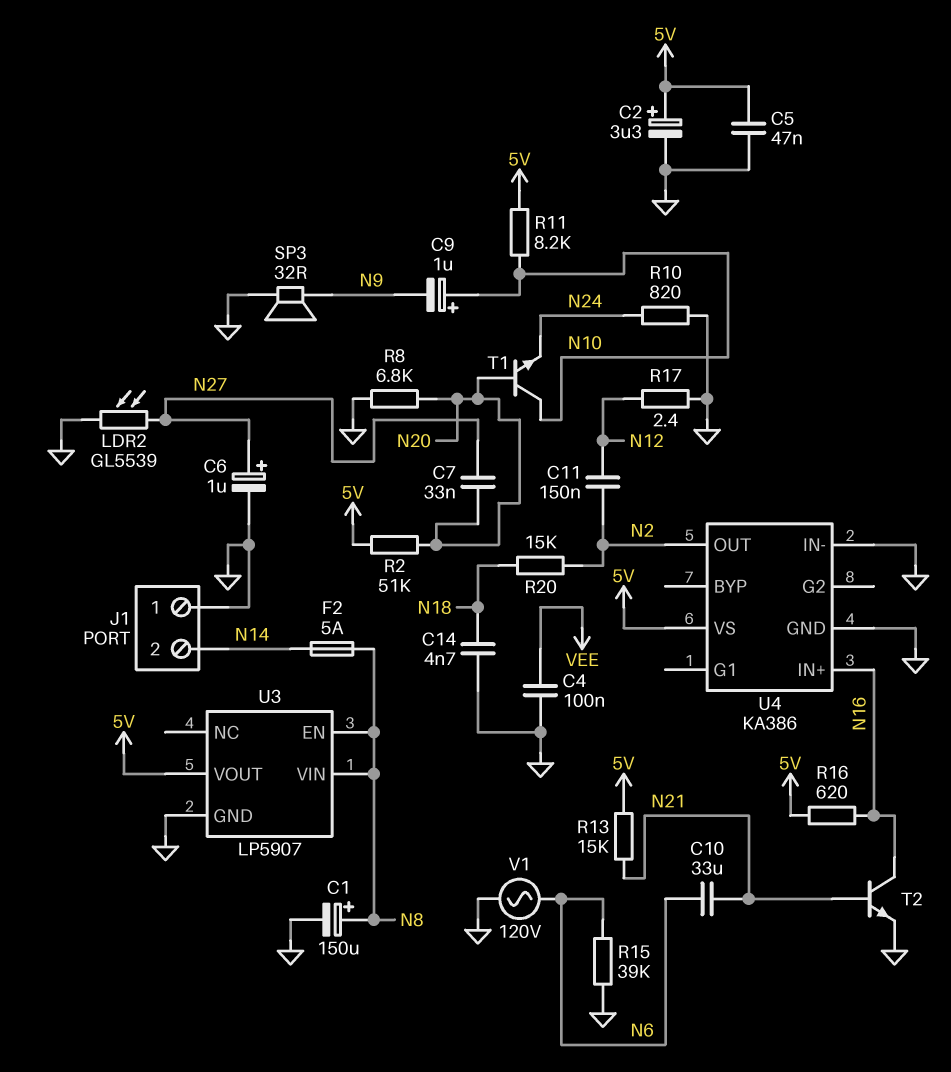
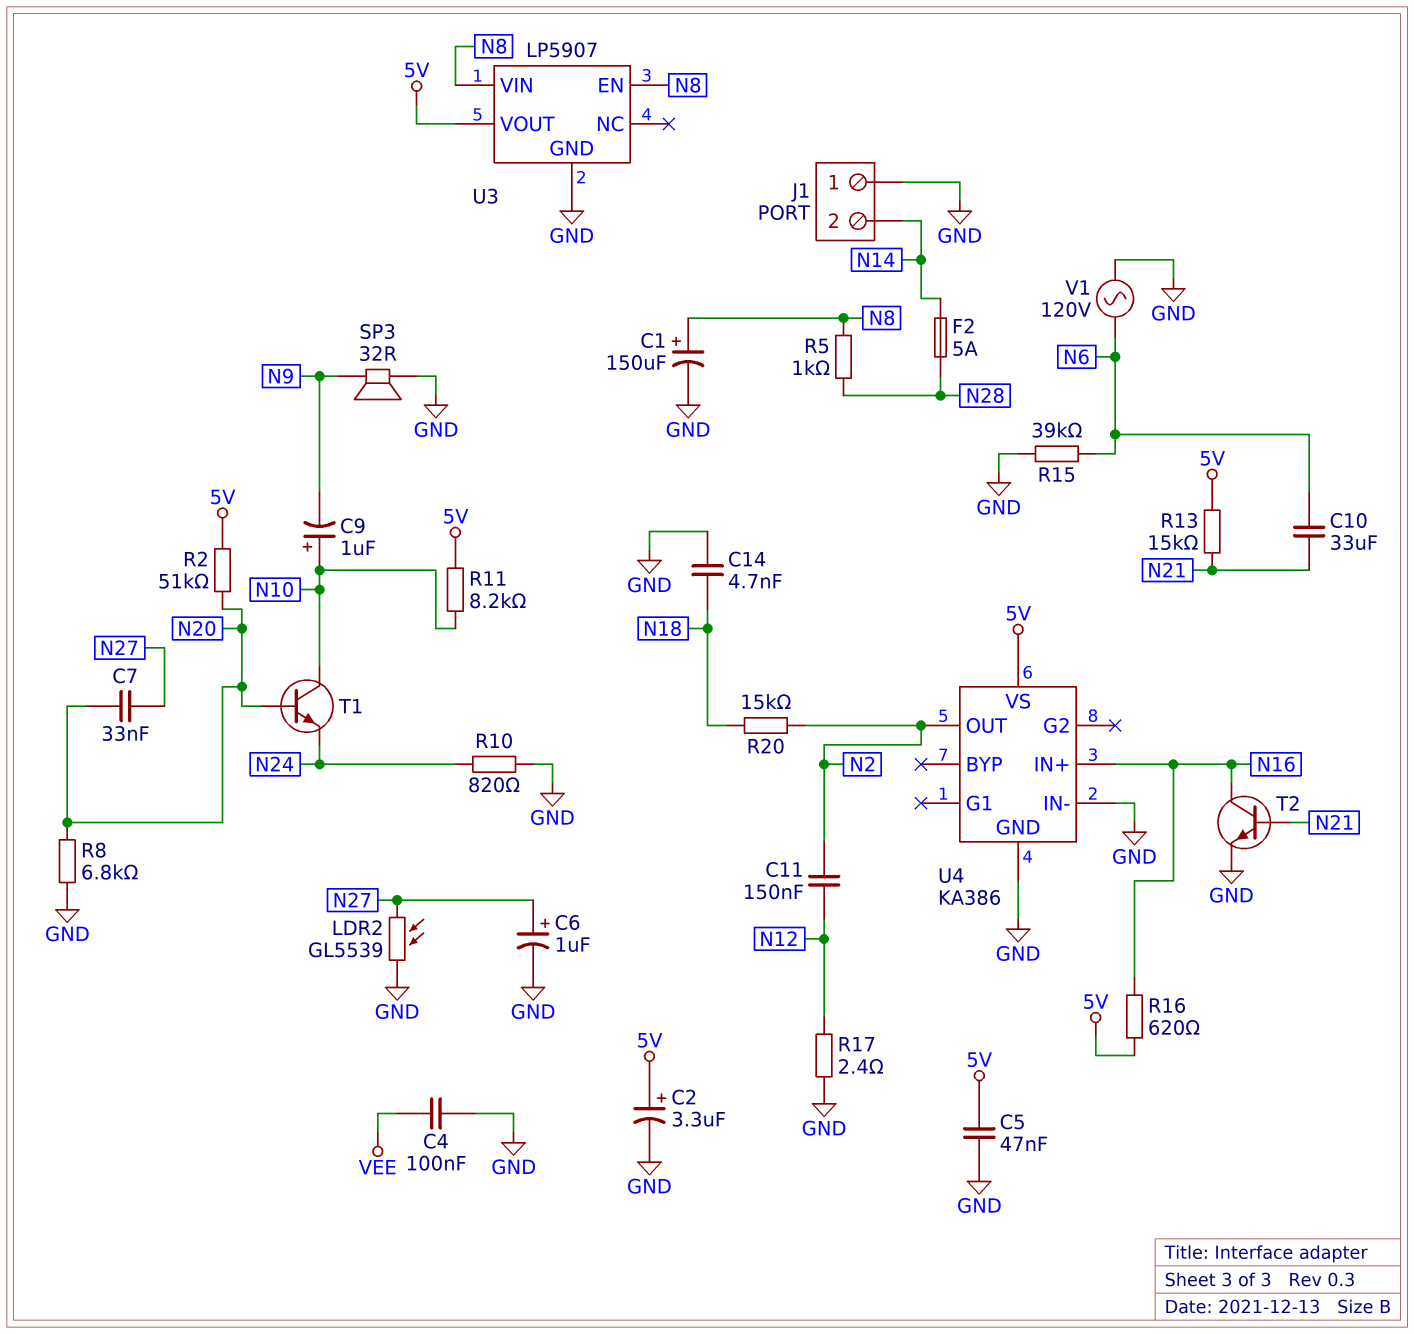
F2: 5A (N8, N14) -> 5A (N14, N28)
R5: none -> 1k (N8, N28)

